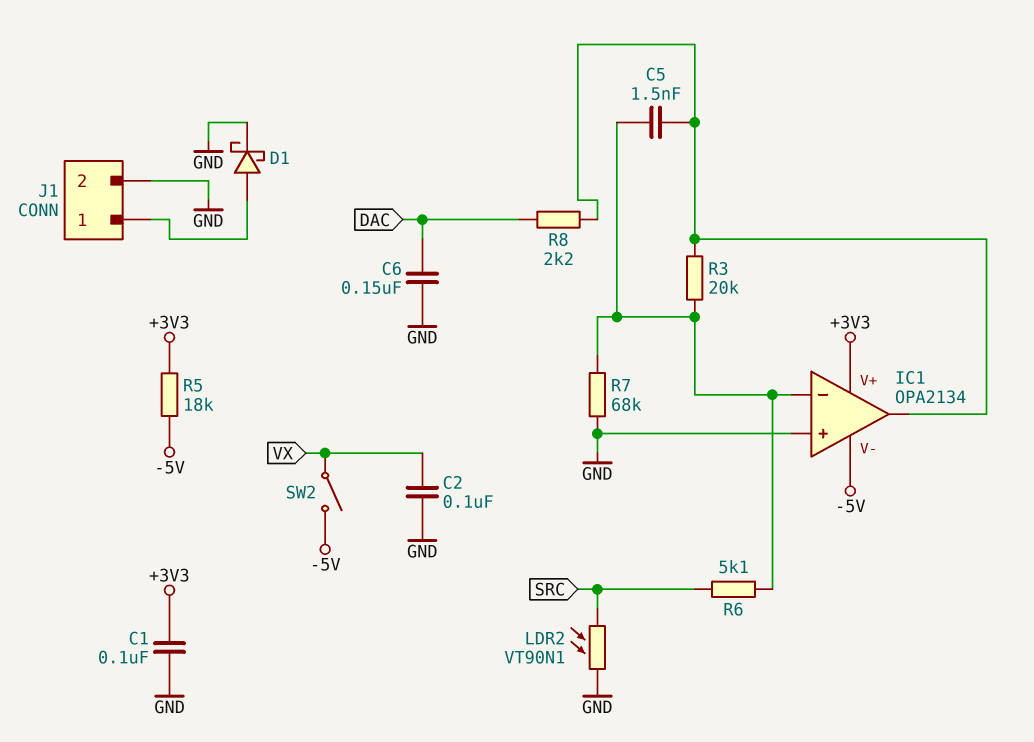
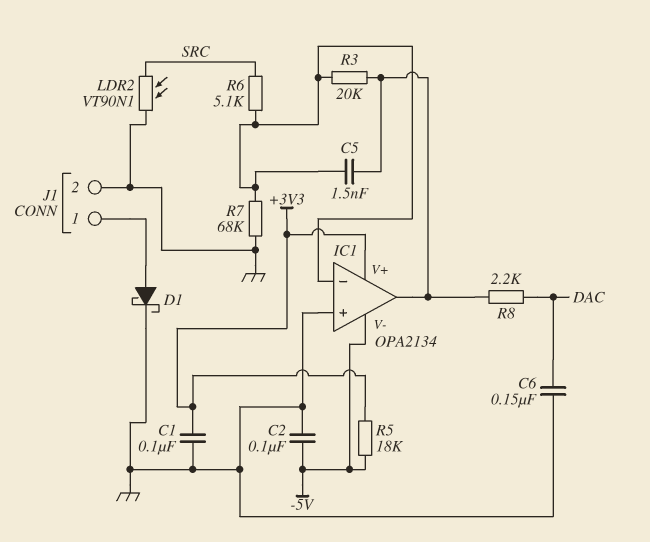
C2: 100nF (GND, VX) -> 100nF (-5V, GND)
SW2: switch (-5V, VX) -> none

